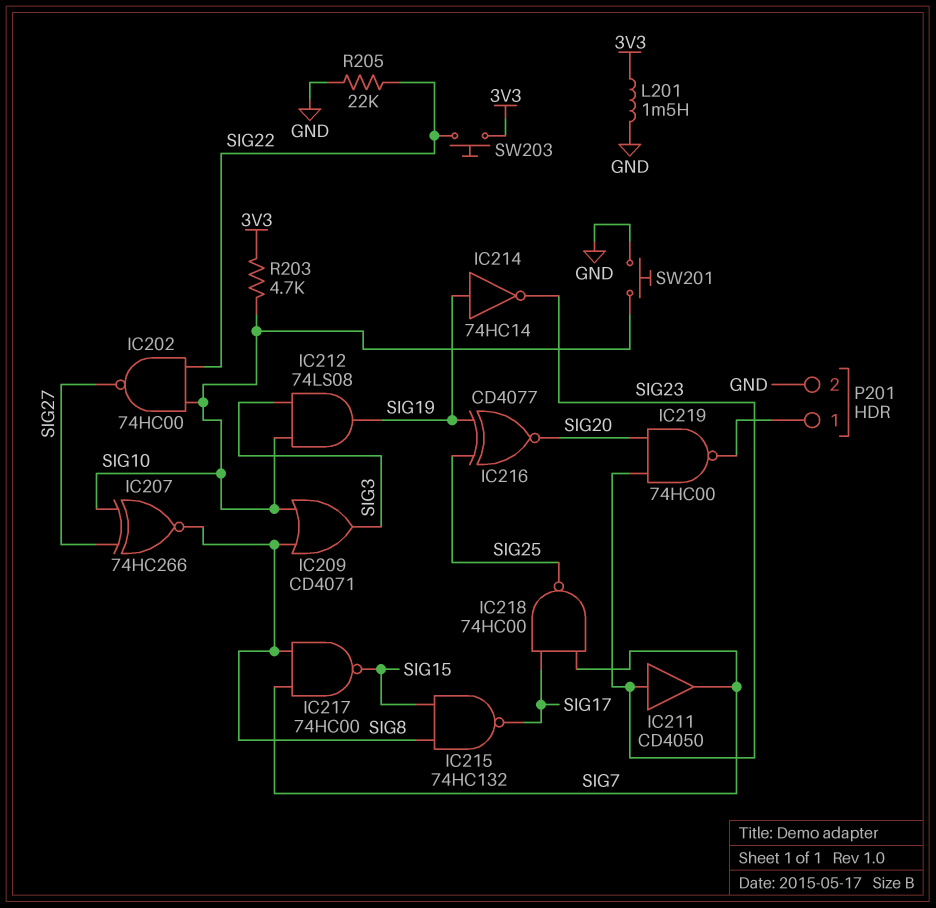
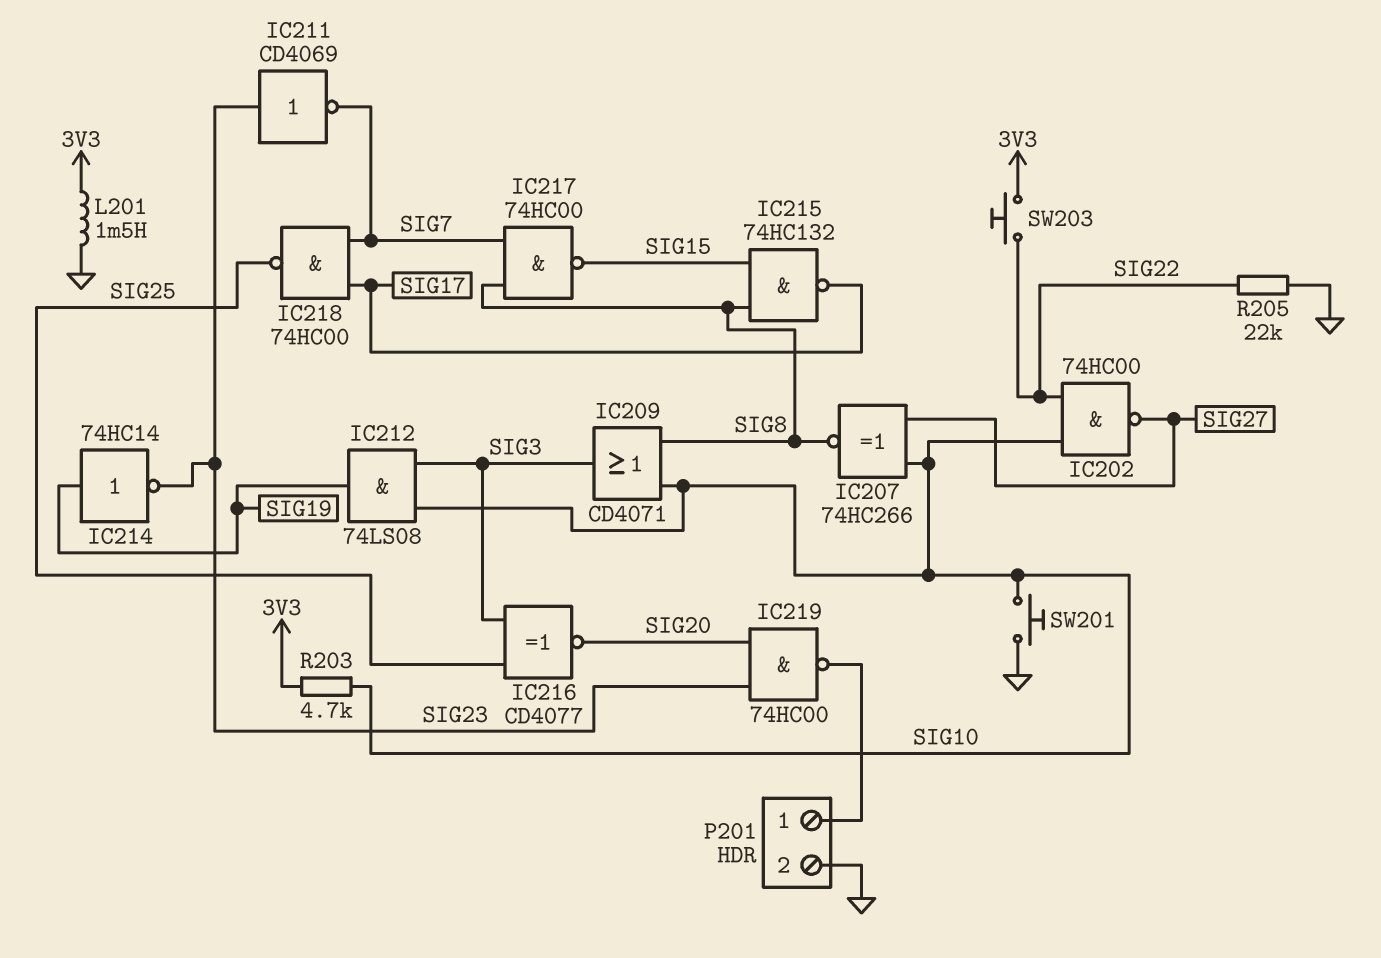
IC211: buffer CD4050 (in SIG23, out SIG7) -> NOT CD4069 (in SIG23, out SIG7)
IC216: XNOR CD4077 (in SIG19, in SIG25, out SIG20) -> XNOR CD4077 (in SIG3, in SIG25, out SIG20)

